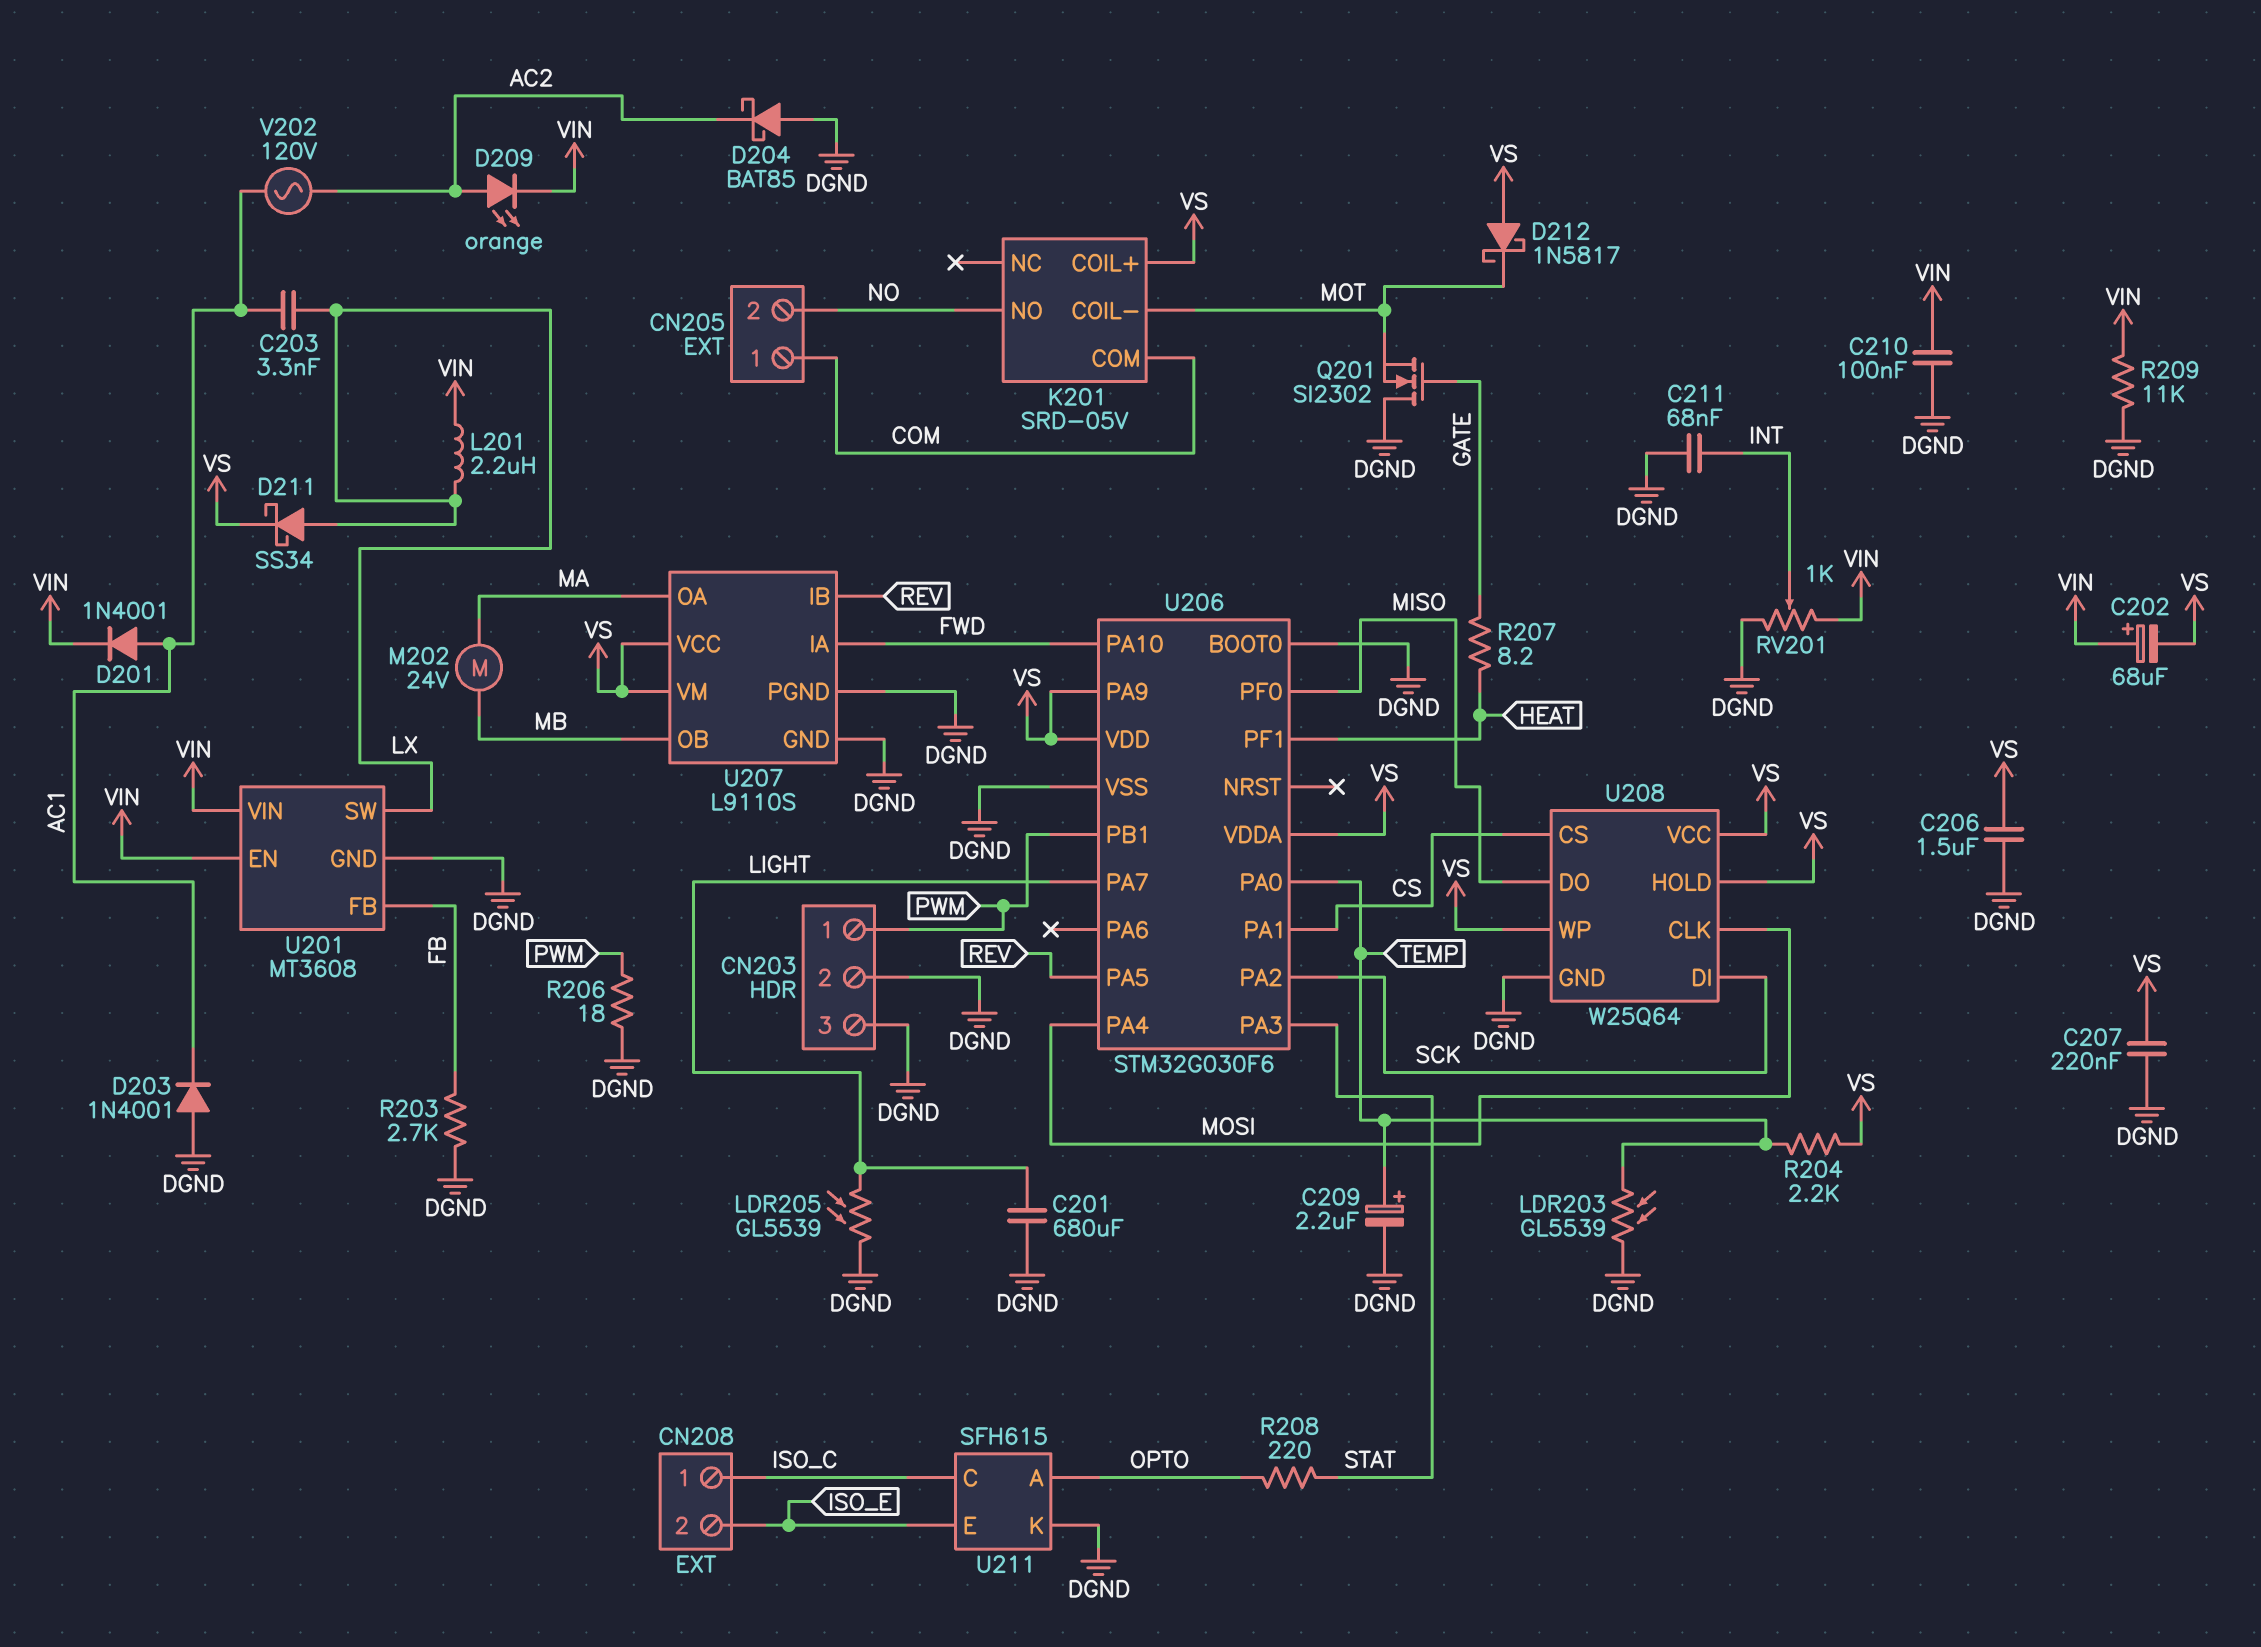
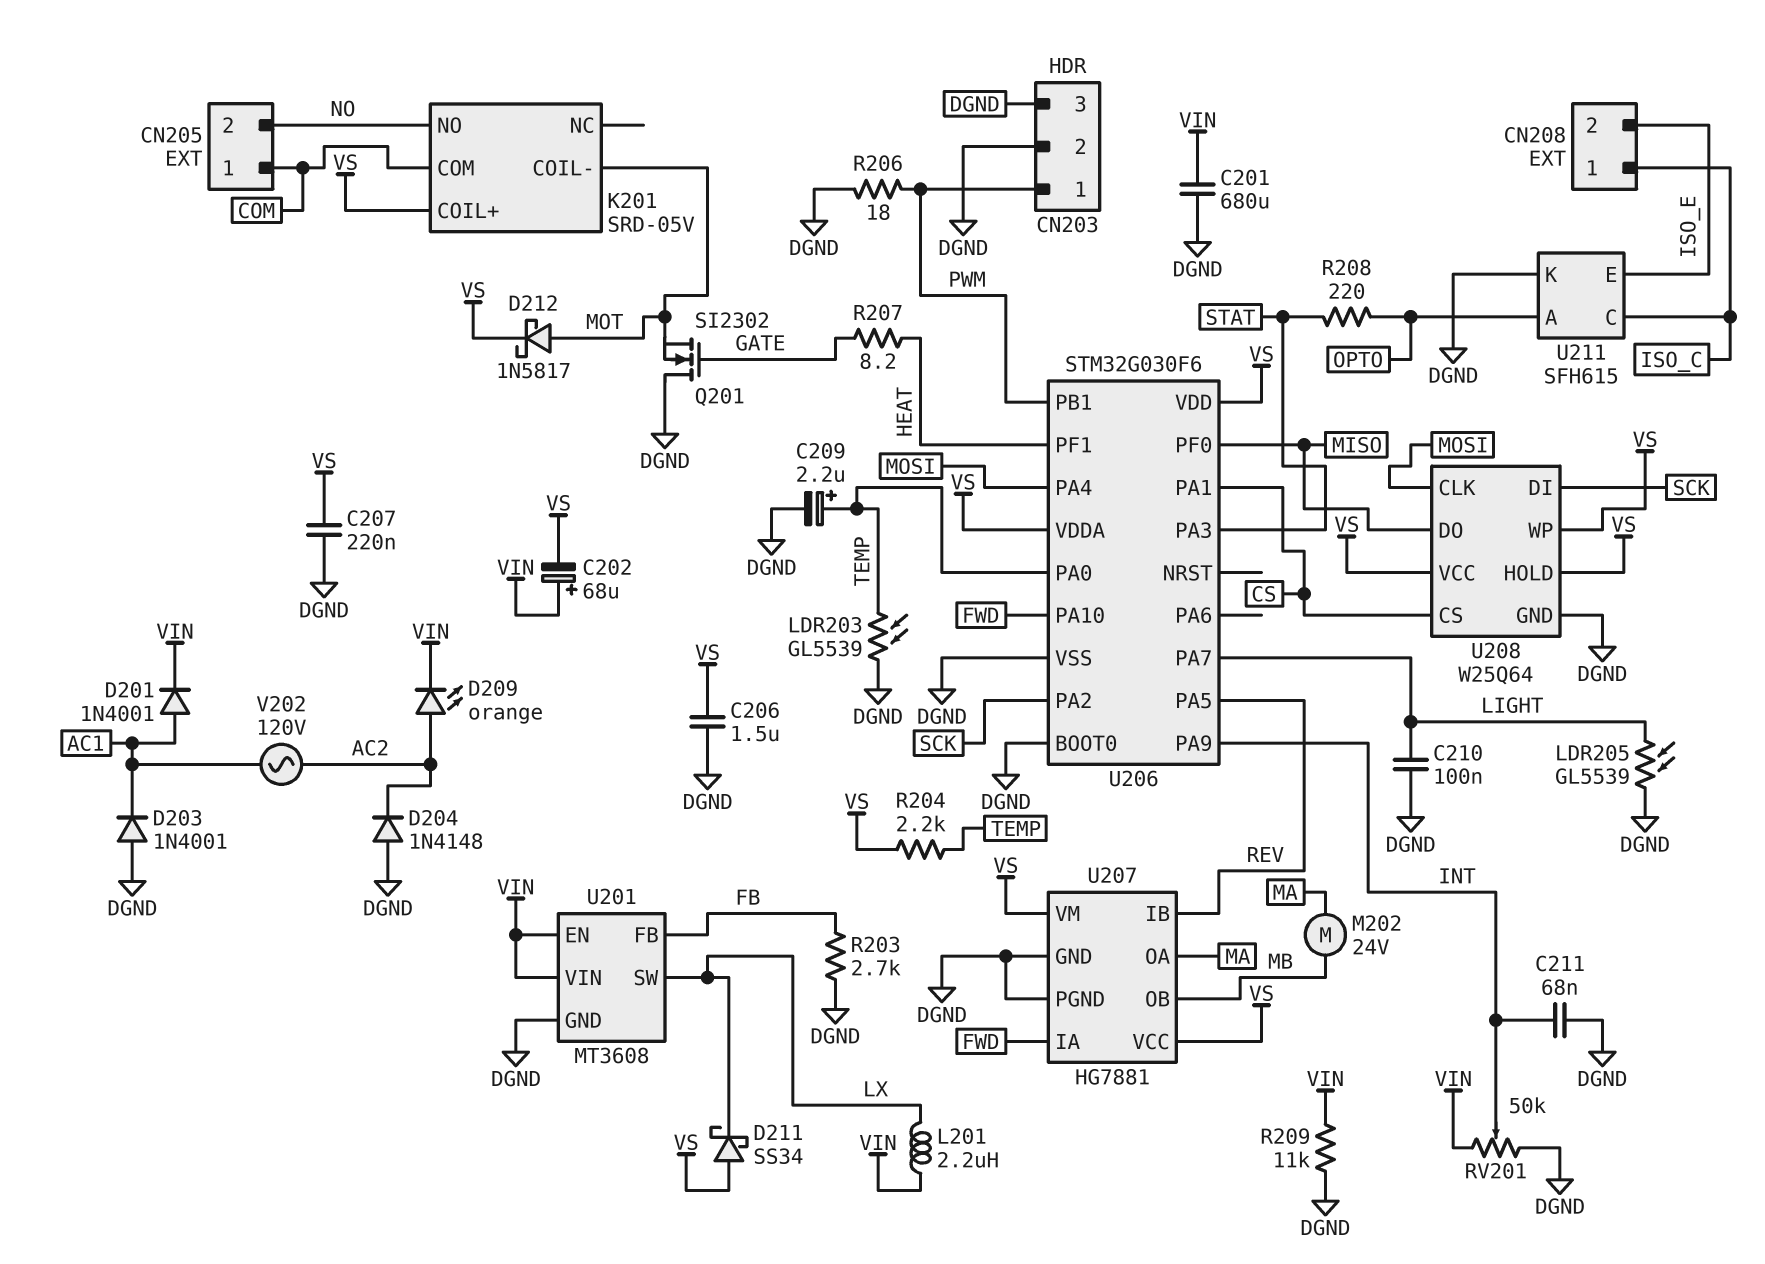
C201: 680uF (DGND, LIGHT) -> 680uF (DGND, VIN)
C203: 3.3nF (AC1, LX) -> none
C210: 100nF (DGND, VIN) -> 100nF (DGND, LIGHT)
D204: schottky BAT85 (A DGND, K AC2) -> diode 1N4148 (A DGND, K AC2)
D211: schottky SS34 (A LX, K VS) -> schottky SS34 (A VS, K LX)
D212: schottky 1N5817 (A VS, K MOT) -> schottky 1N5817 (A MOT, K VS)
RV201: 1k (DGND, VIN, wiper INT) -> 50k (DGND, VIN, wiper INT)
U206 pin PA9: VS -> INT
U207: L9110S -> HG7881

